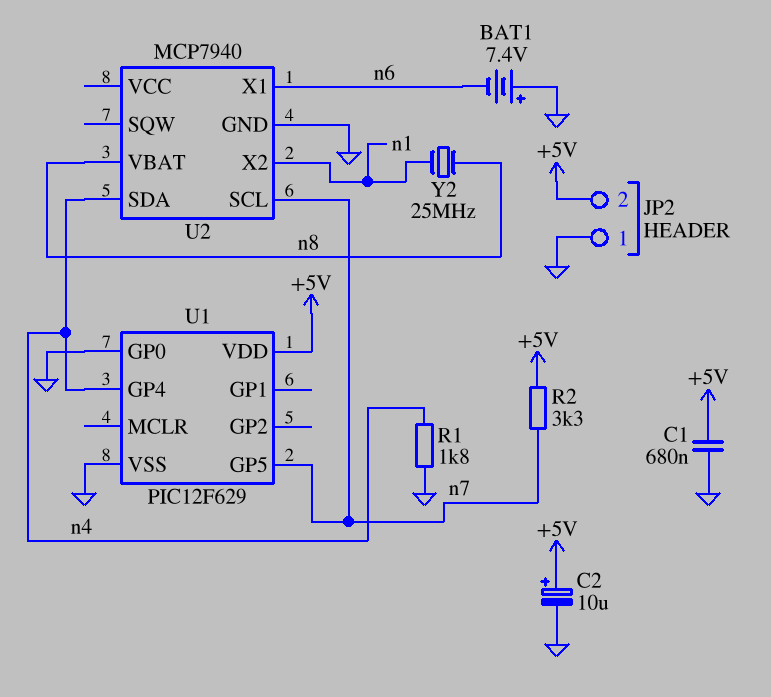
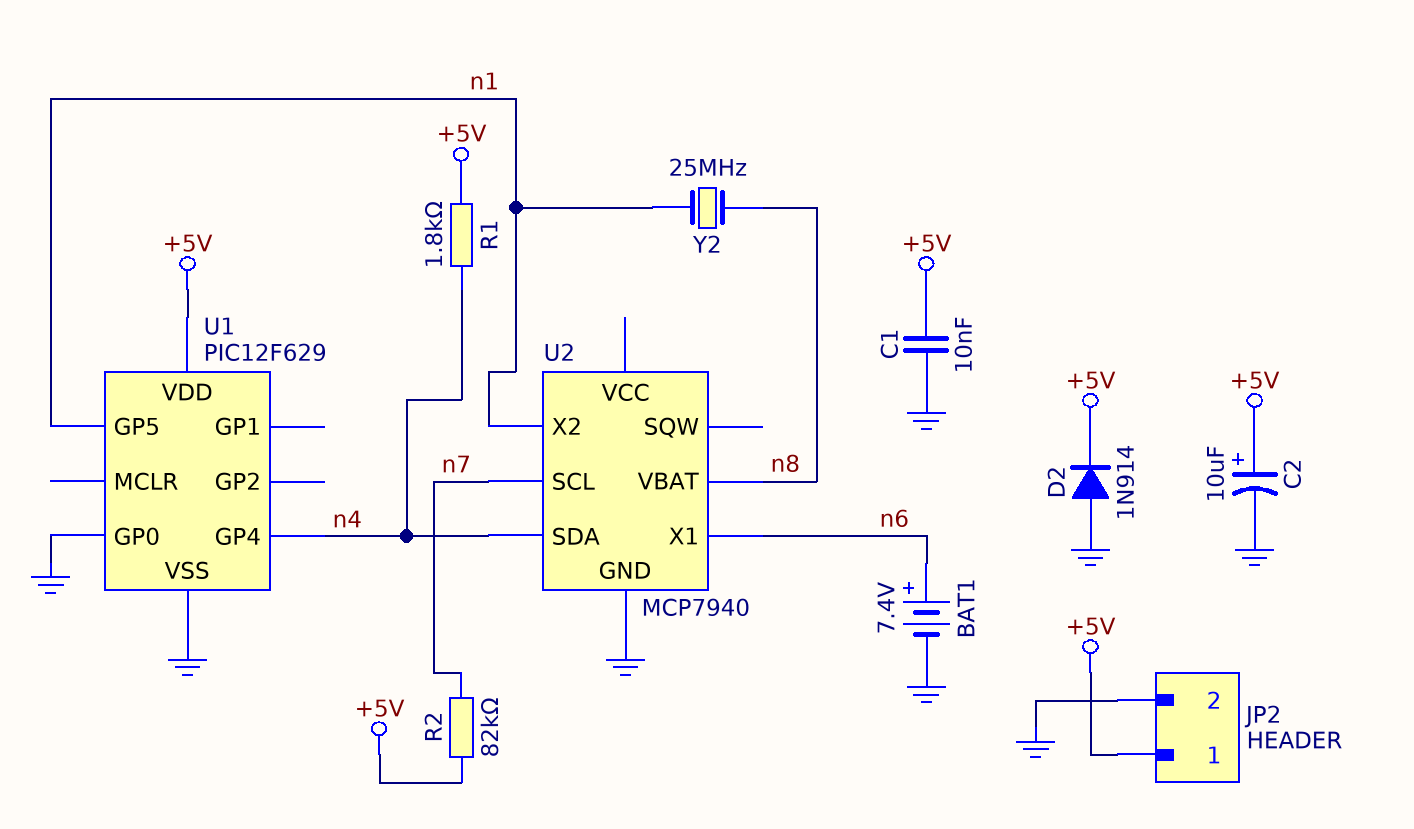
BAT1: 7.4V (plus GND, minus n6) -> 7.4V (plus n6, minus GND)
C1: 680nF (+5V, GND) -> 10nF (+5V, GND)
D2: none -> diode 1N914 (A GND, K +5V)
JP2 pin 1: GND -> +5V
JP2 pin 2: +5V -> GND
R1: 1.8k (GND, n4) -> 1.8k (+5V, n4)
R2: 3.3k (+5V, n7) -> 82k (+5V, n7)
U1 pin GP5: n7 -> n1

